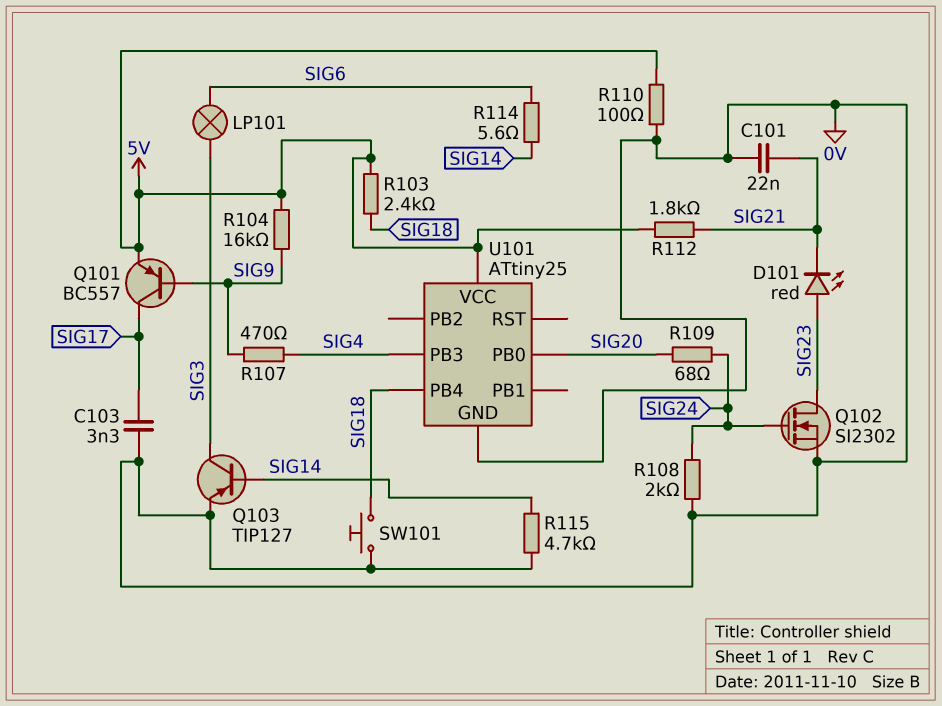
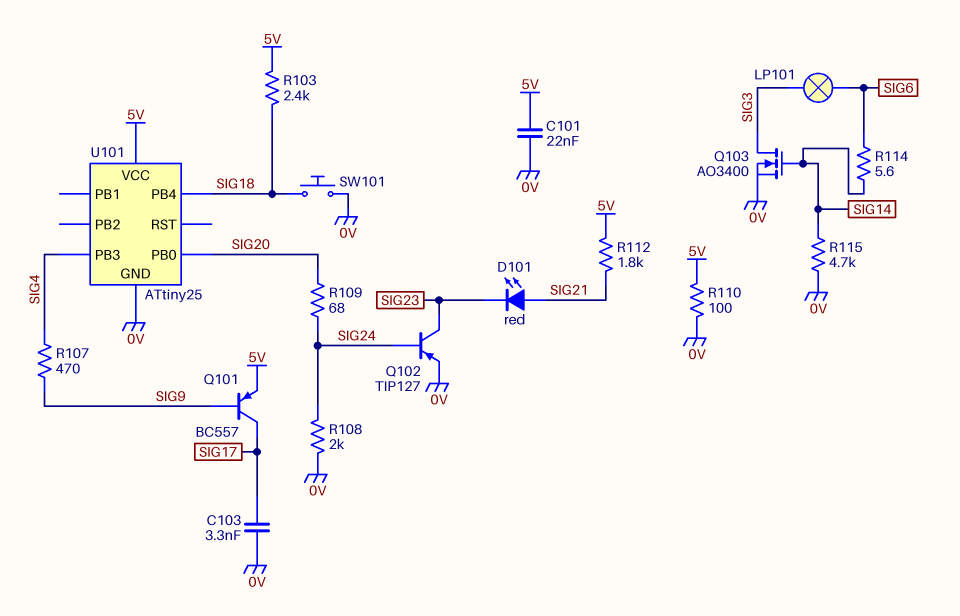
C101: 22nF (0V, SIG21) -> 22nF (0V, 5V)
D101: LED red (A SIG23, K SIG21) -> LED red (A SIG21, K SIG23)
Q102: NMOS SI2302 (G SIG24, D SIG23, S 0V) -> PNP TIP127 (B SIG24, C SIG23, E 0V)
Q103: PNP TIP127 (B SIG14, C SIG3, E 0V) -> NMOS AO3400 (G SIG14, D SIG3, S 0V)
R104: 16k (5V, SIG9) -> none

